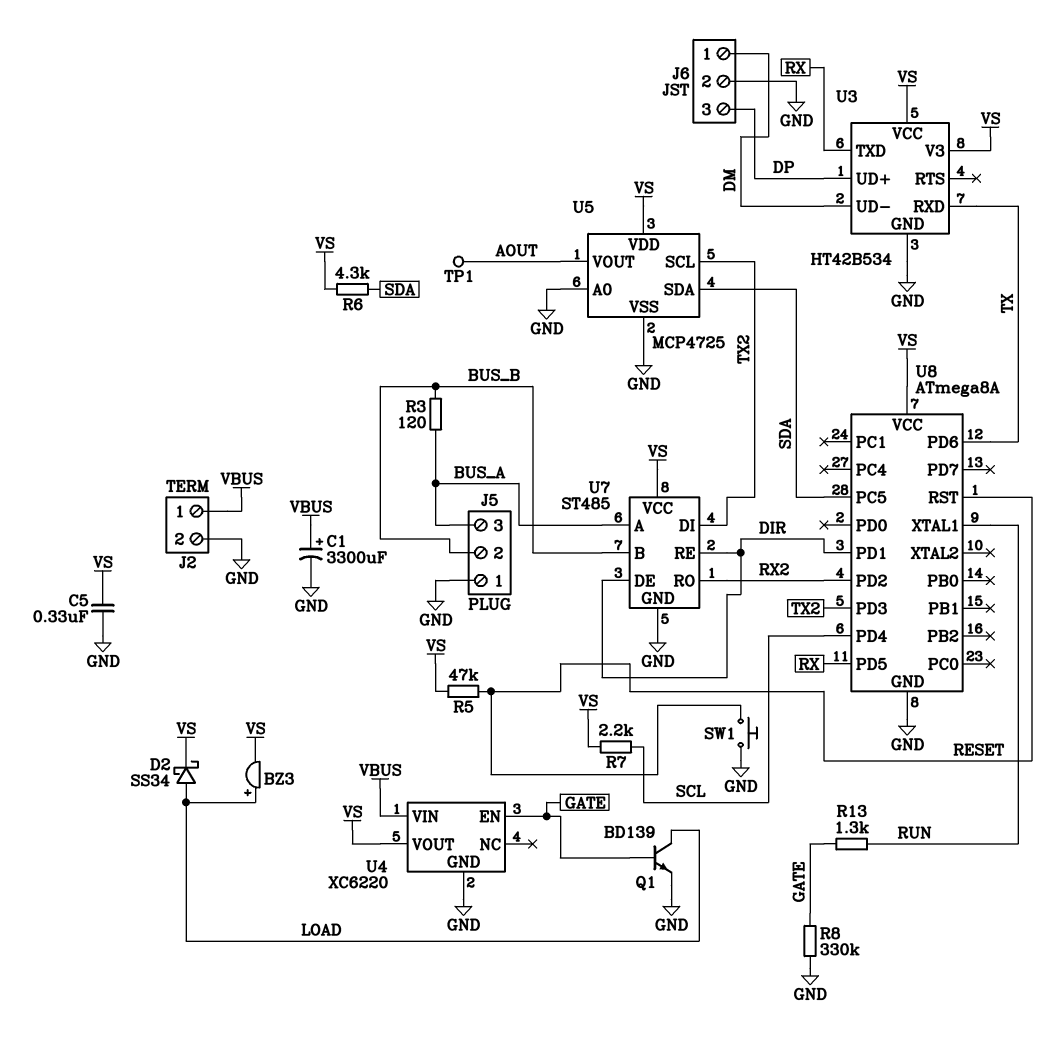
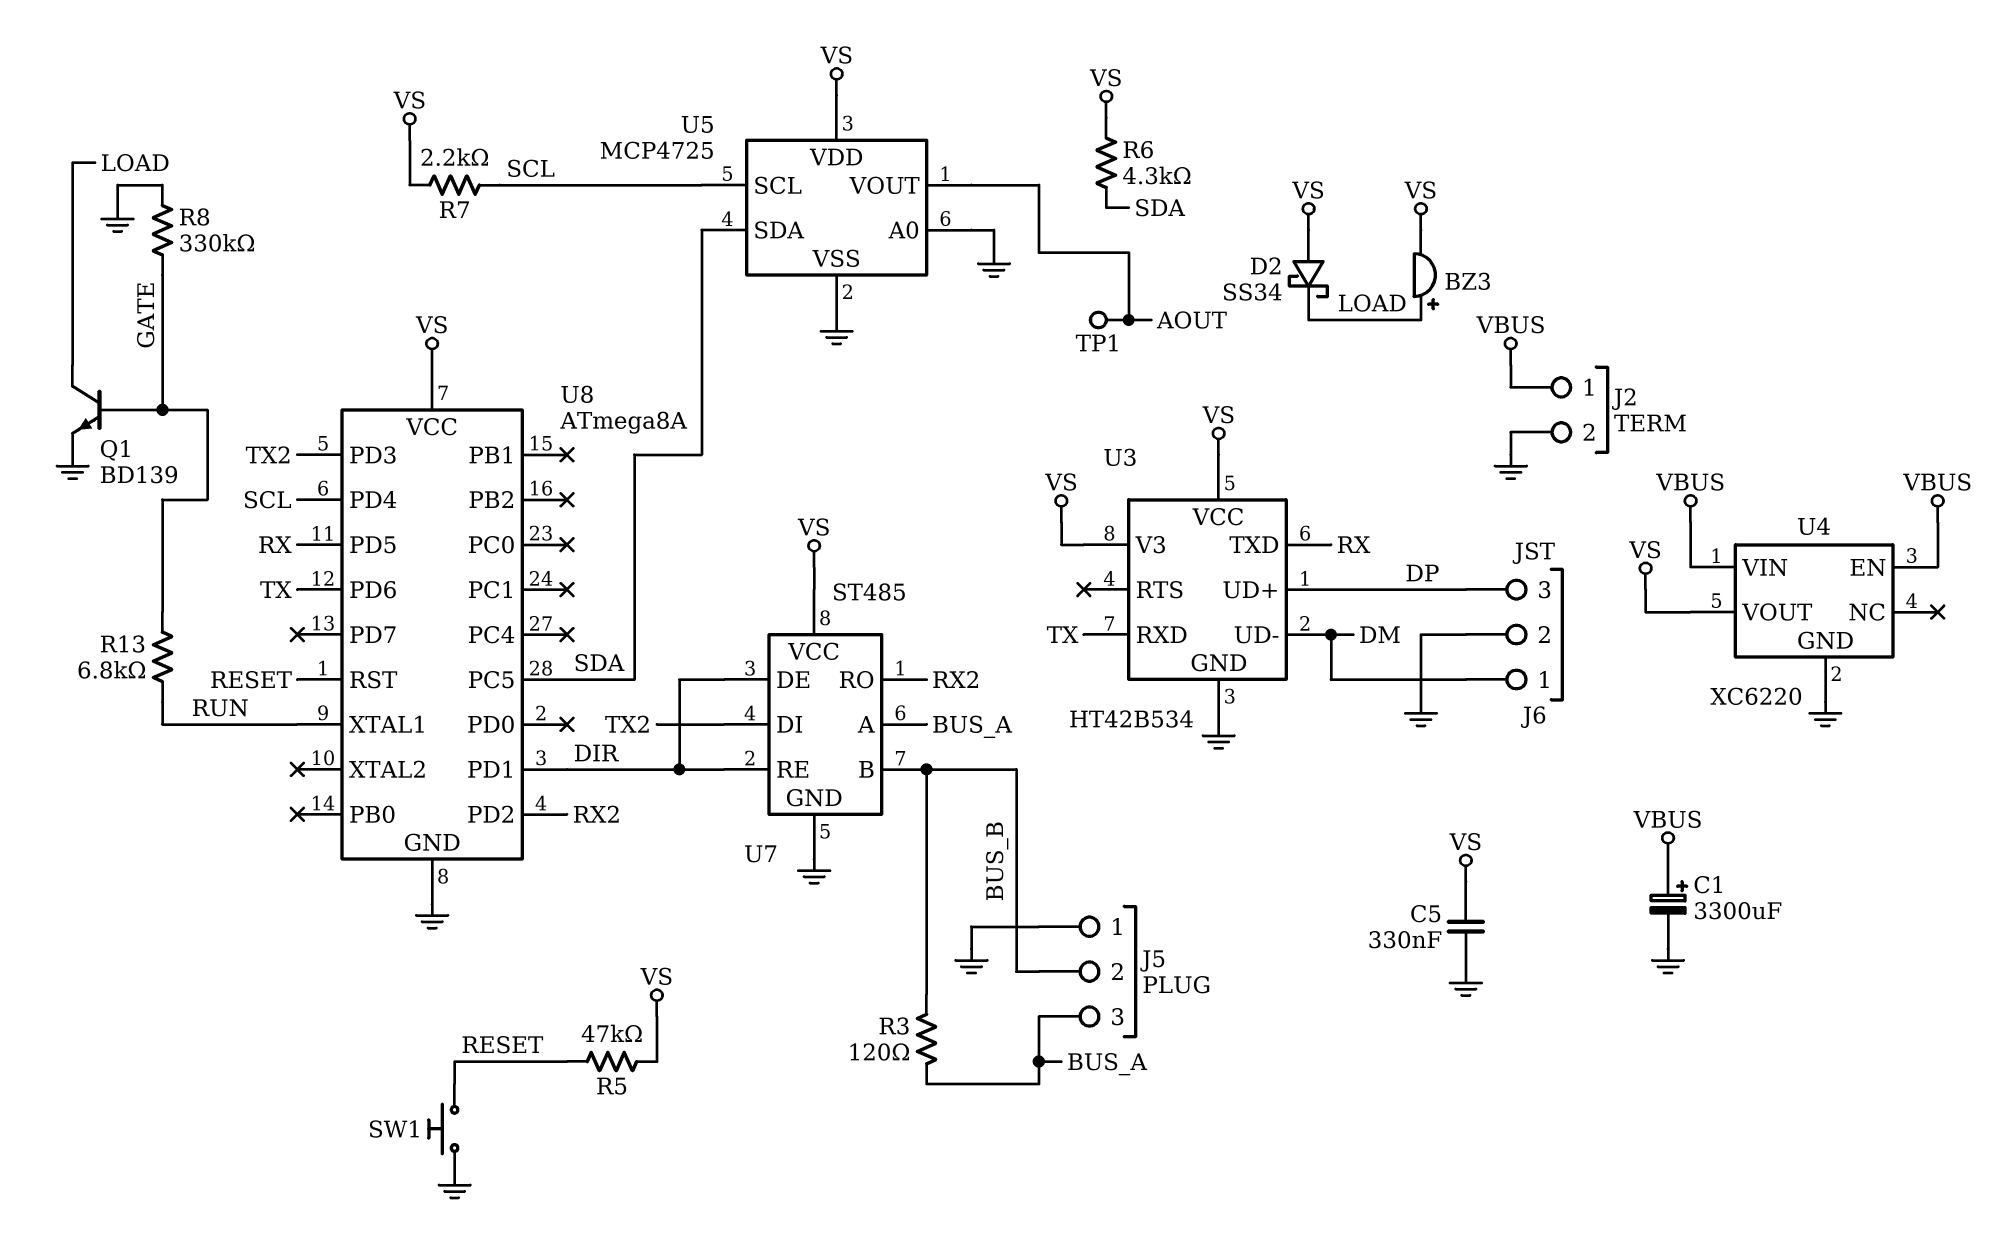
D2: schottky SS34 (A LOAD, K VS) -> schottky SS34 (A VS, K LOAD)
R13: 1.3k (GATE, RUN) -> 6.8k (GATE, RUN)
U4 pin EN: GATE -> VBUS
U5 pin SCL: TX2 -> SCL

